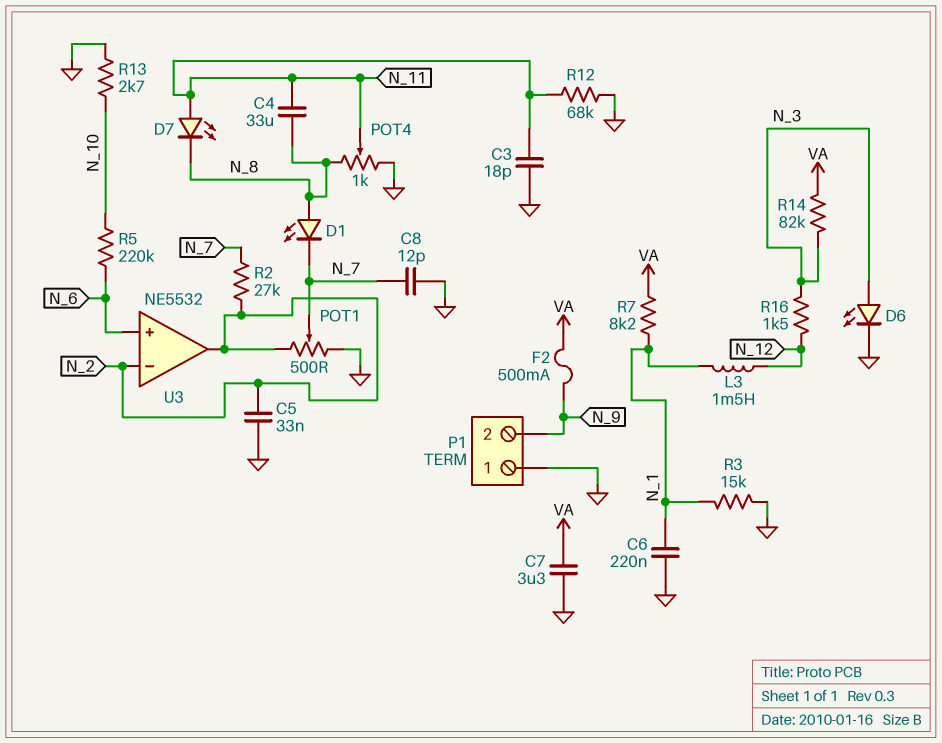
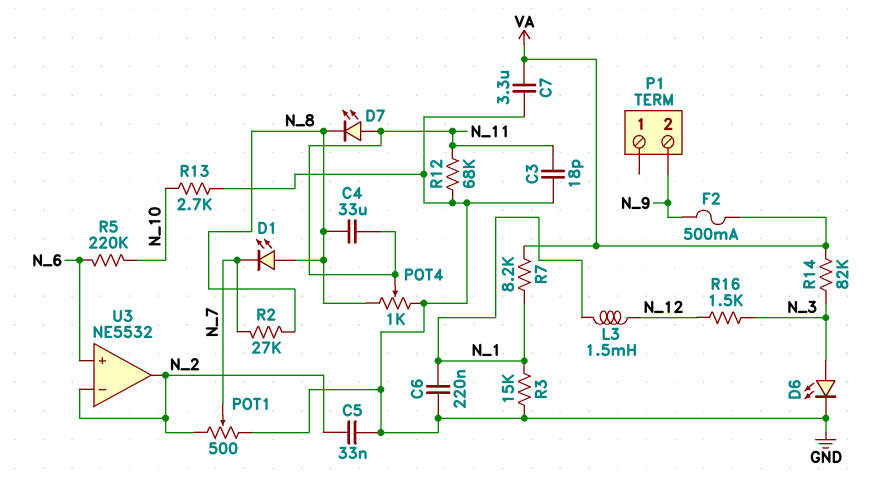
C8: 12pF (GND, N_7) -> none
P1 pin 1: GND -> none
R2: 27k (N_2, N_7) -> 27k (N_7, N_8)

